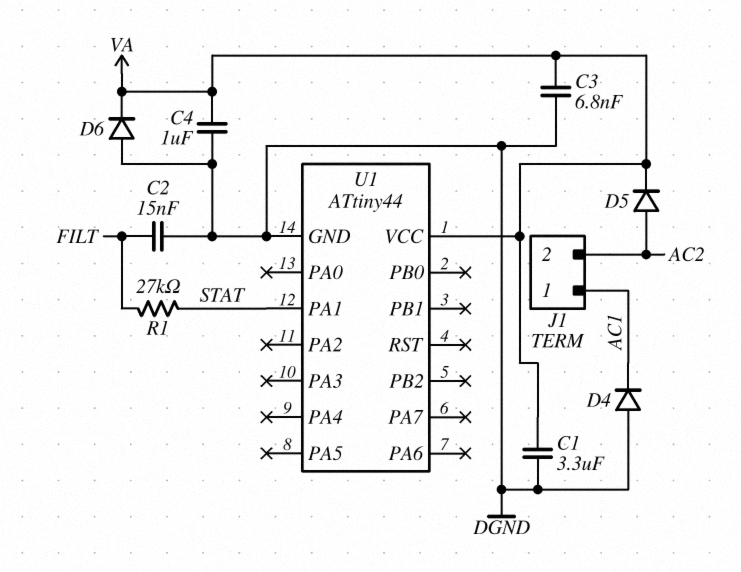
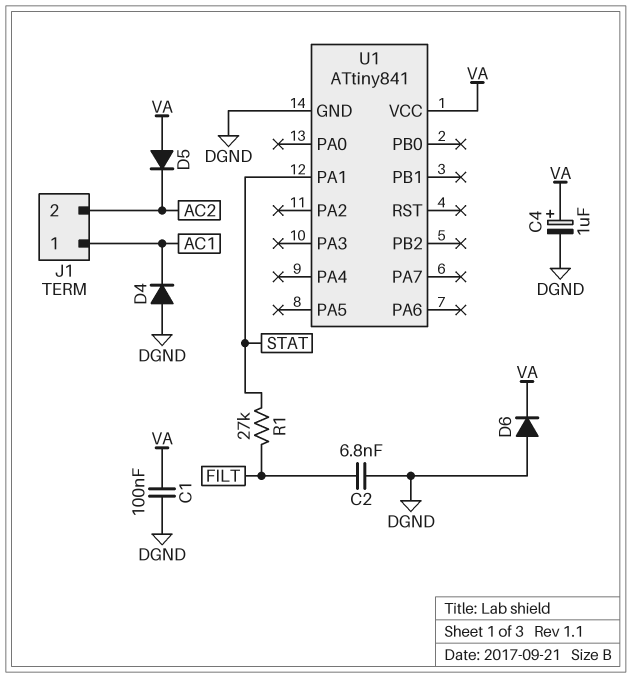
C1: 3.3uF (DGND, VA) -> 100nF (DGND, VA)
C2: 15nF (DGND, FILT) -> 6.8nF (DGND, FILT)
C3: 6.8nF (DGND, VA) -> none
C4: 1uF (DGND, VA) -> 1uF (plus VA, minus DGND)
D5: diode (A AC2, K VA) -> diode (A VA, K AC2)
U1: ATtiny44 -> ATtiny841

